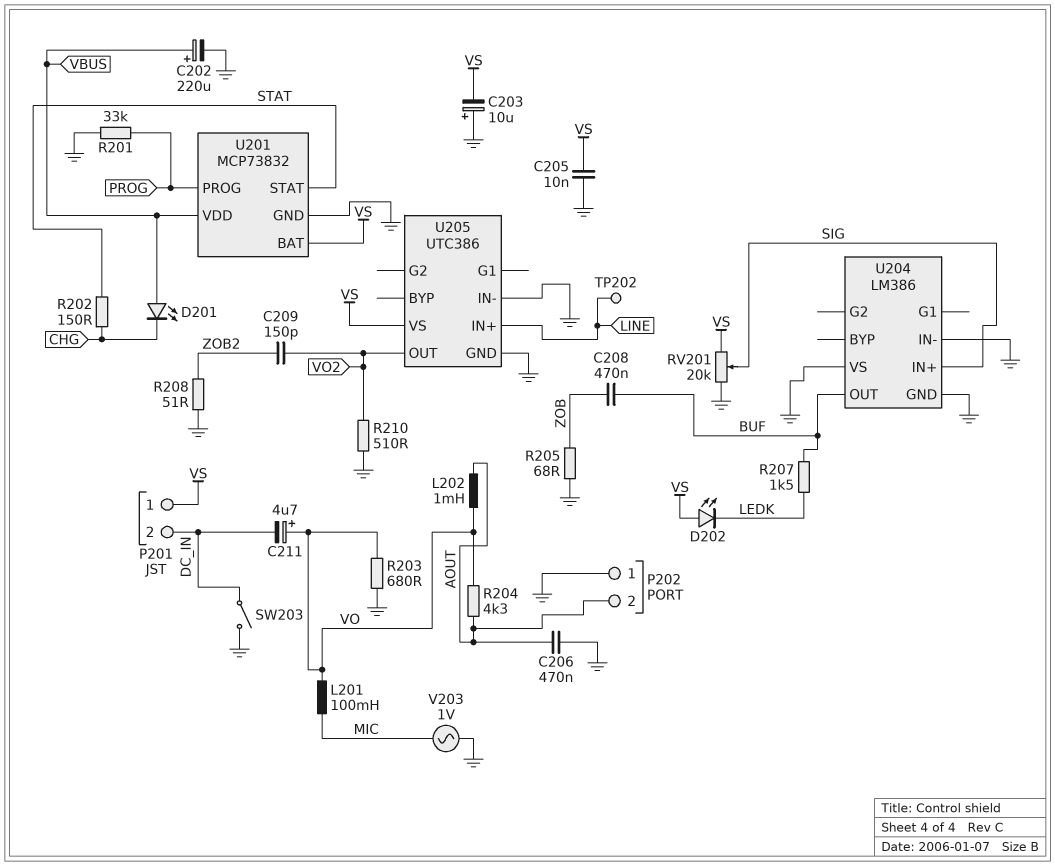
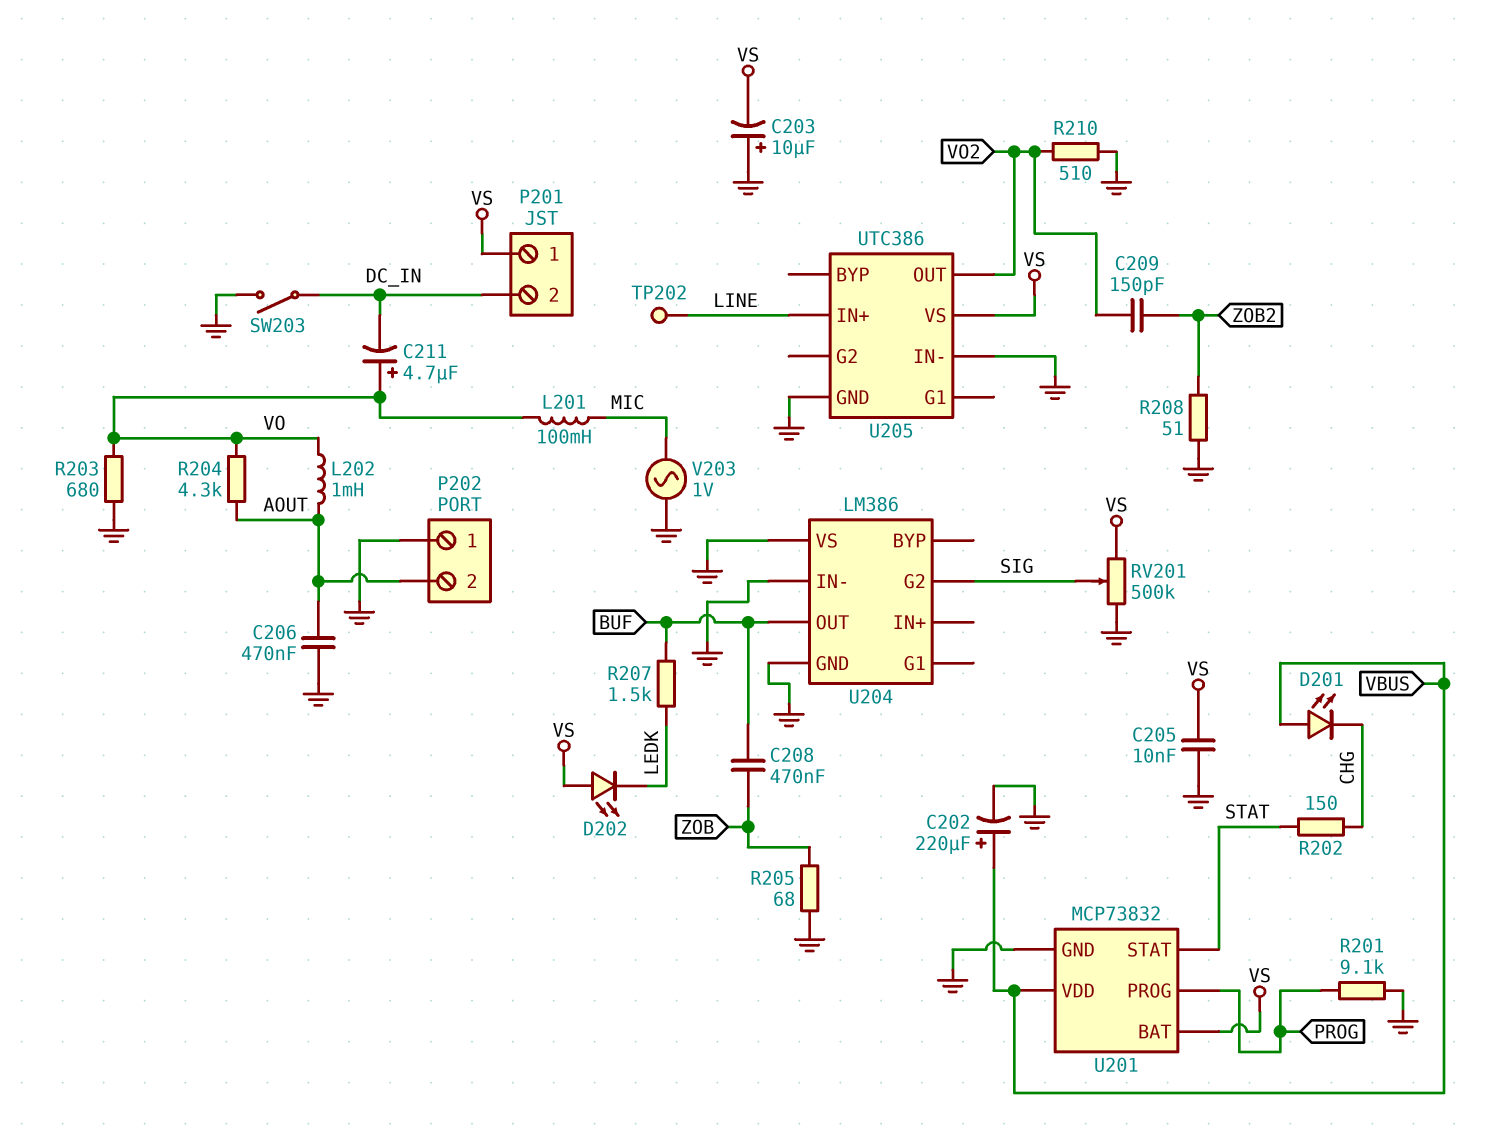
R201: 33k (GND, PROG) -> 9.1k (GND, PROG)
RV201: 20k (GND, VS, wiper SIG) -> 500k (GND, VS, wiper SIG)
U204 pin G2: none -> SIG
U204 pin IN+: SIG -> none

